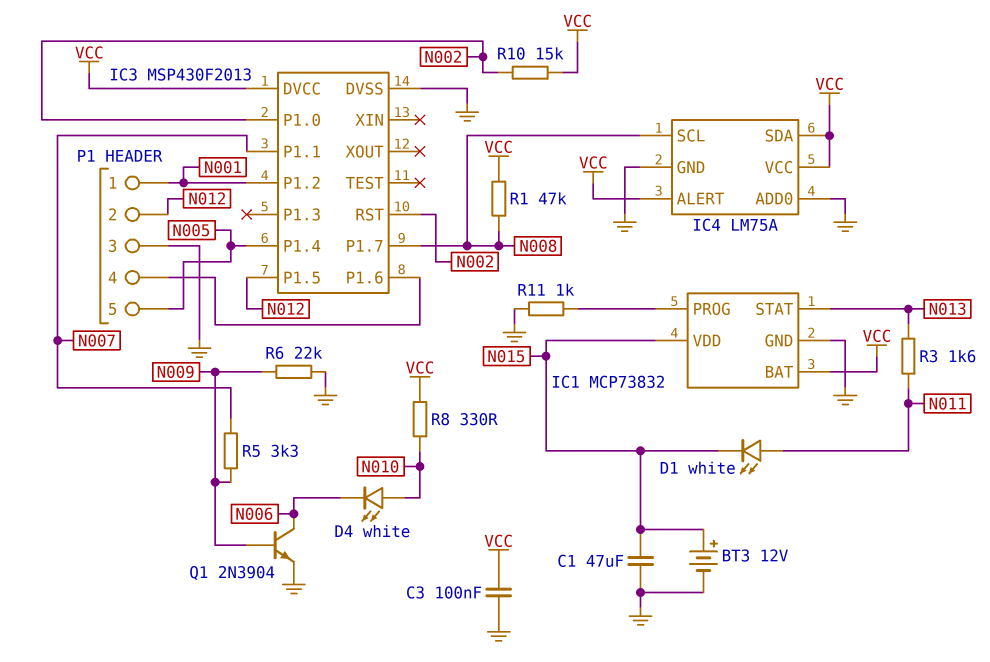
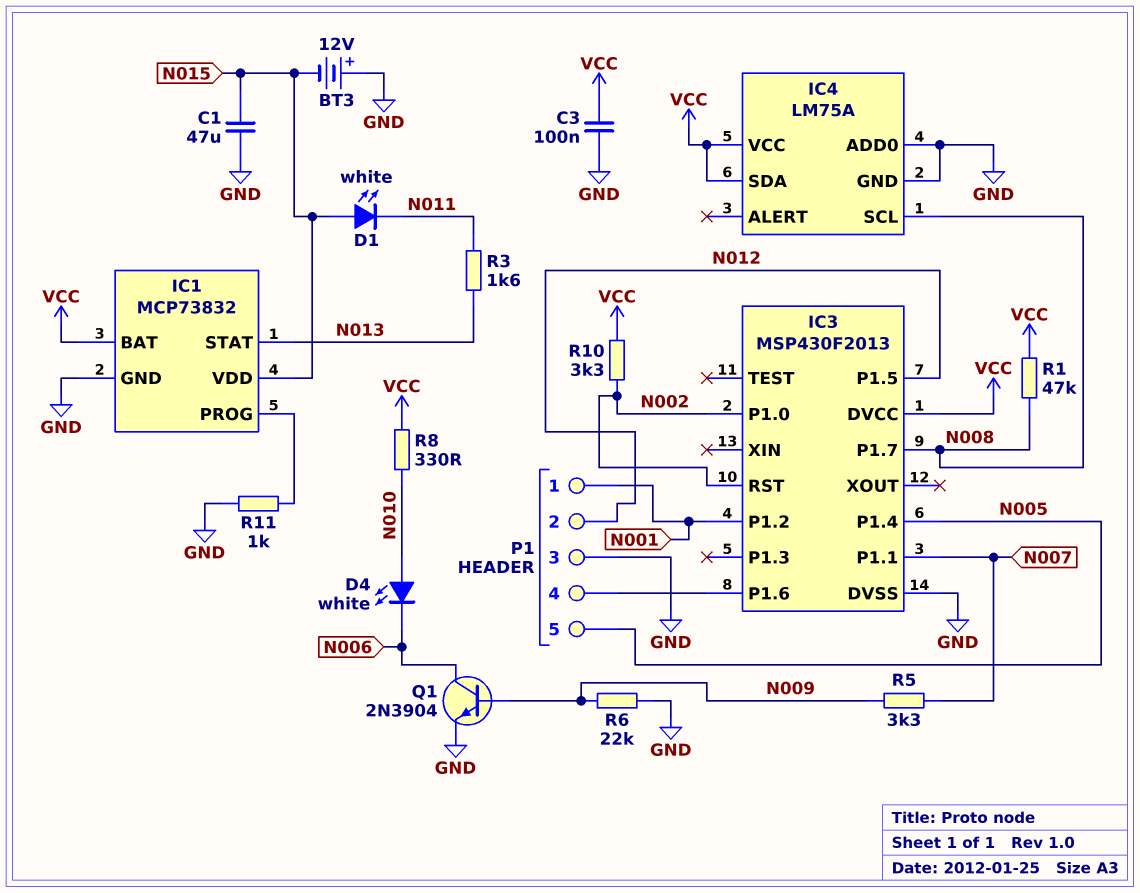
BT3: 12V (plus N015, minus GND) -> 12V (plus GND, minus N015)
D1: LED white (A N011, K N015) -> LED white (A N015, K N011)
IC4 pin ALERT: VCC -> none
R10: 15k (N002, VCC) -> 3.3k (N002, VCC)

